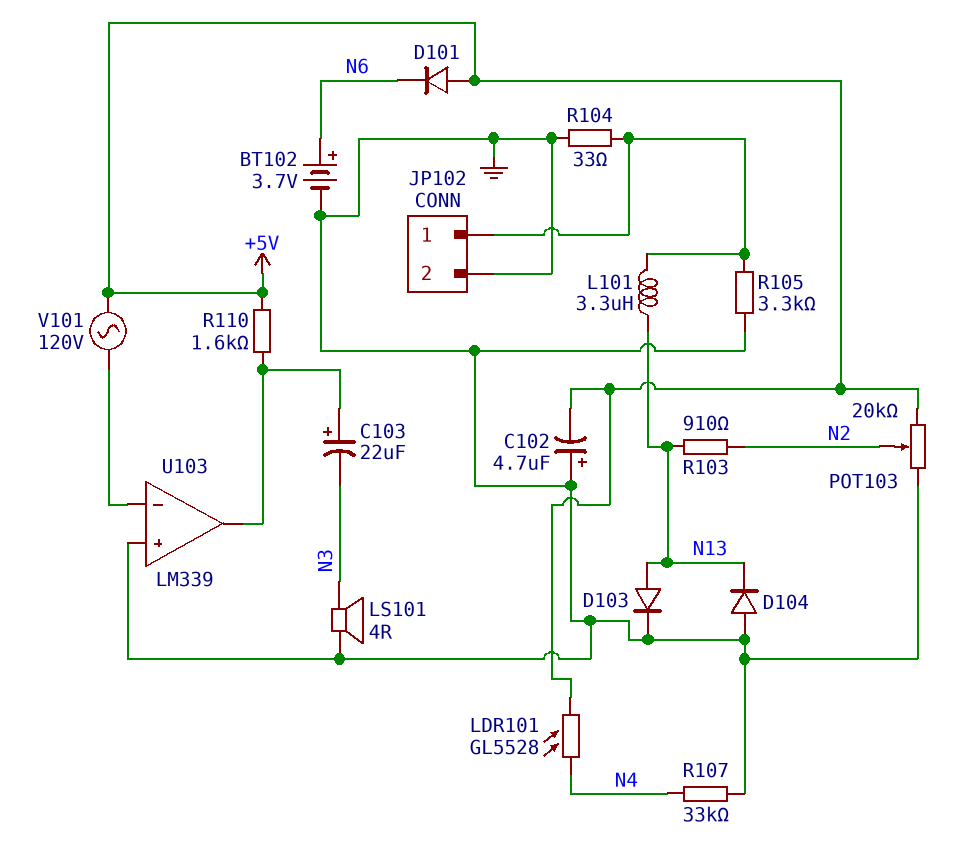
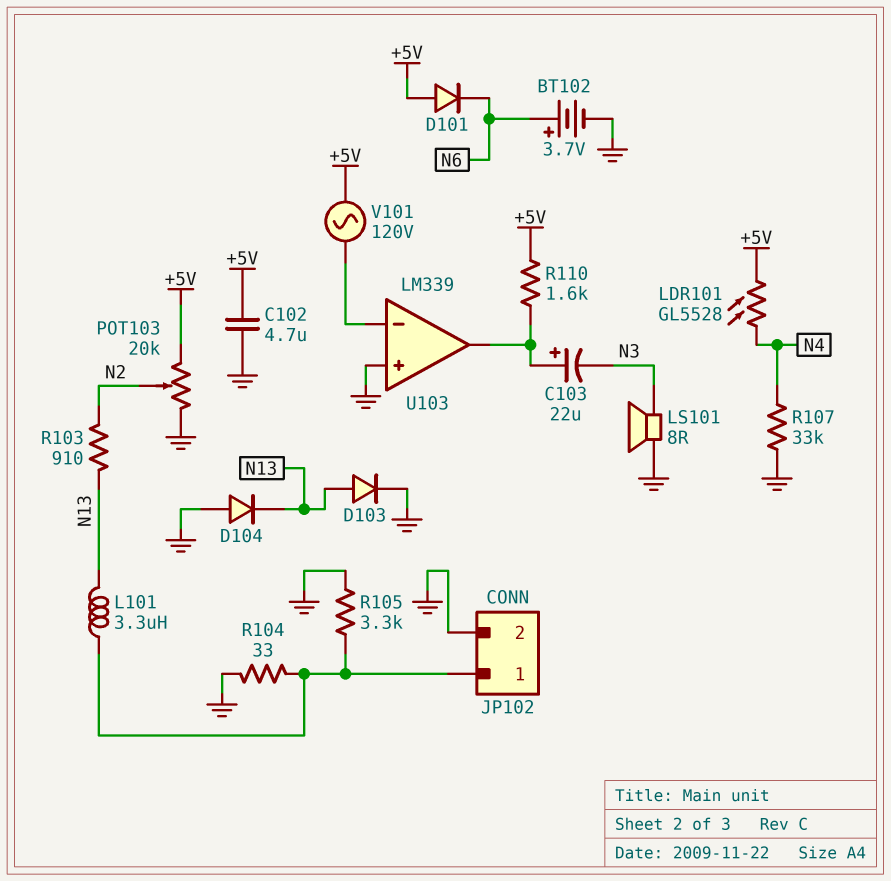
C102: 4.7uF (plus GND, minus +5V) -> 4.7uF (+5V, GND)
LS101: speaker 4R (GND, N3) -> speaker 8R (GND, N3)

